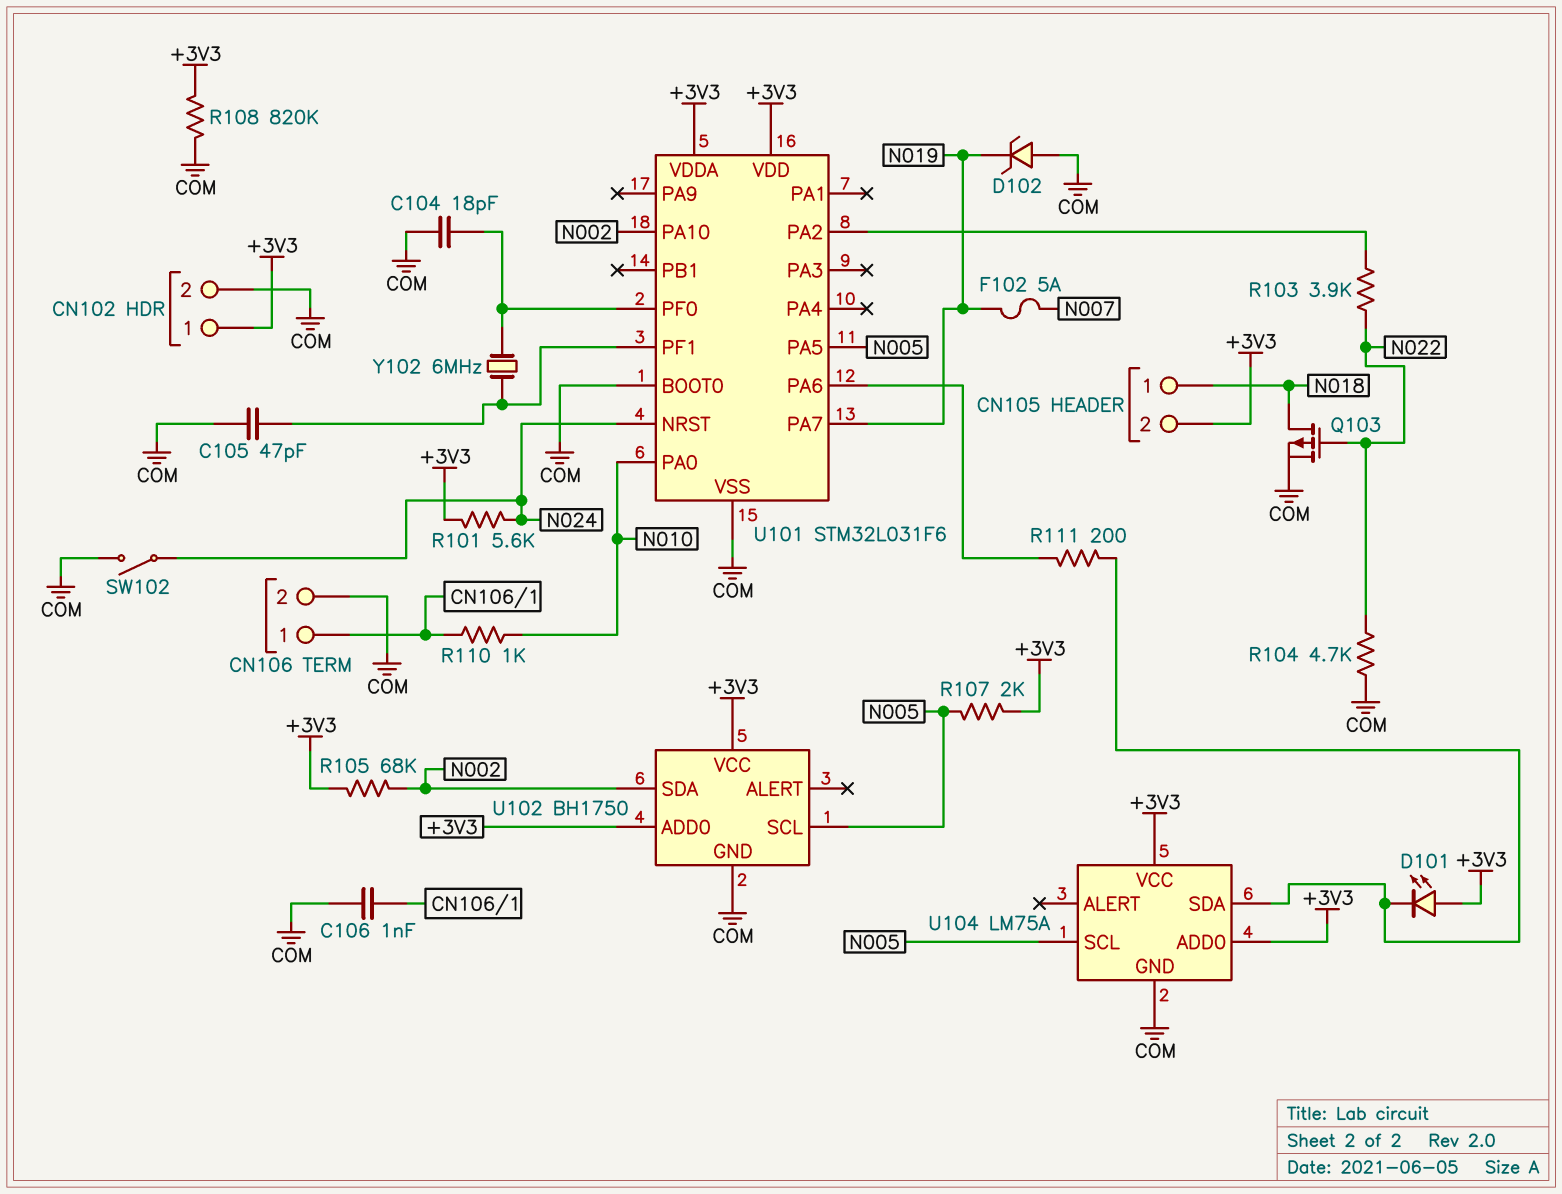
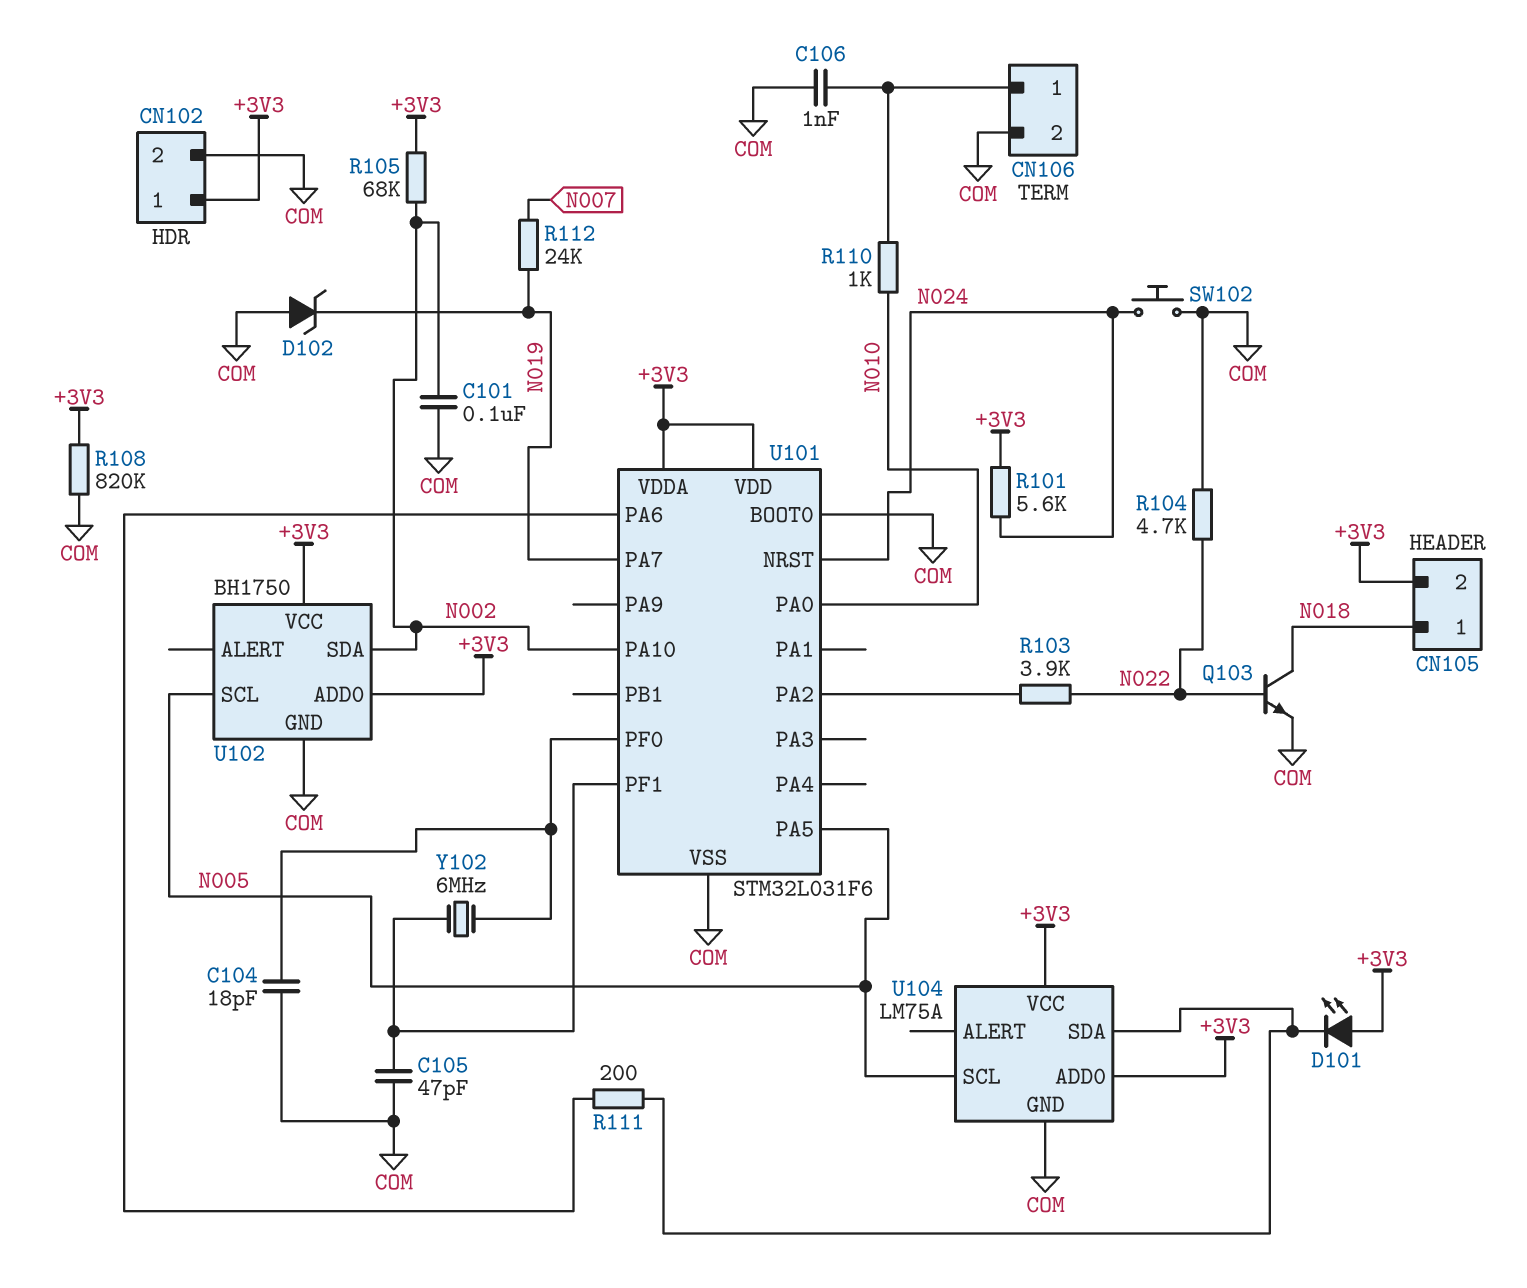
C101: none -> 100nF (COM, N002)
F102: 5A (N007, N019) -> none
Q103: PMOS (G N022, D N018, S COM) -> NPN (B N022, C N018, E COM)
R107: 2k (+3V3, N005) -> none
R112: none -> 24k (N007, N019)
SW102: switch (COM, N024) -> button (COM, N024)

